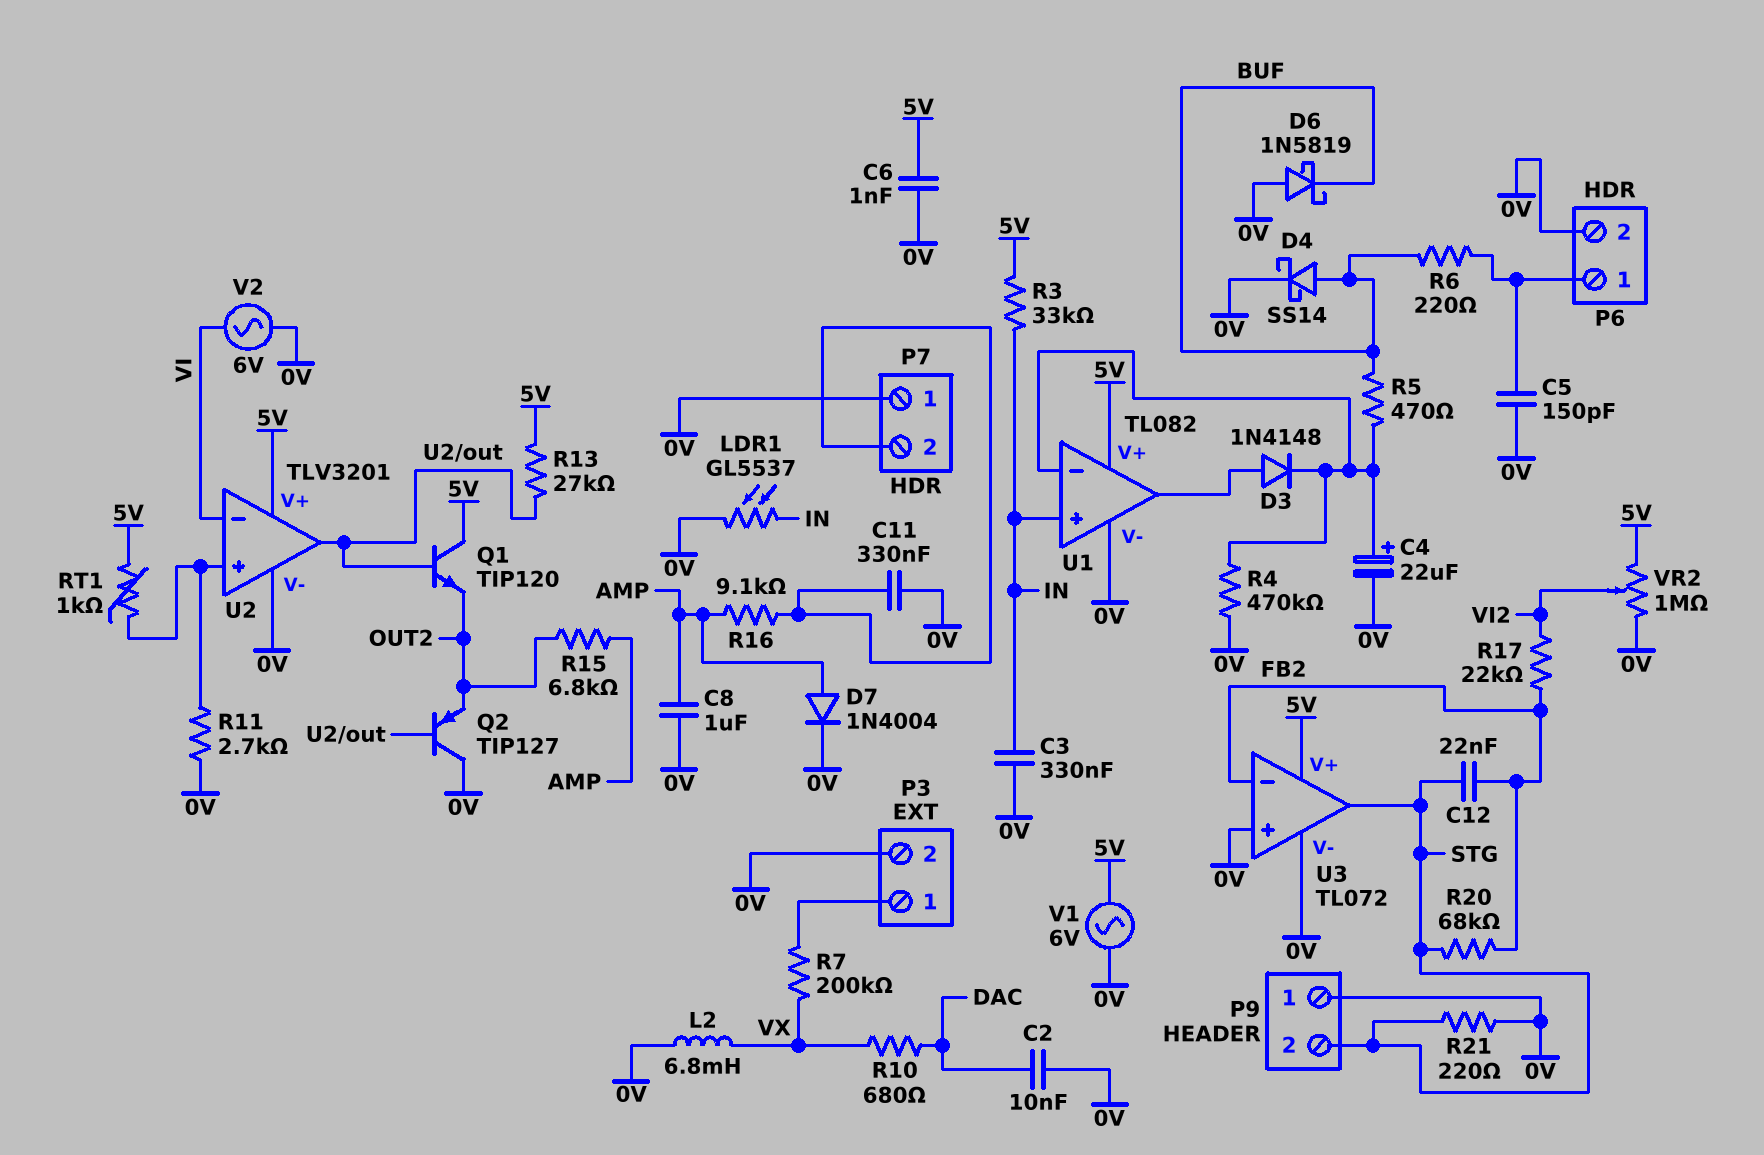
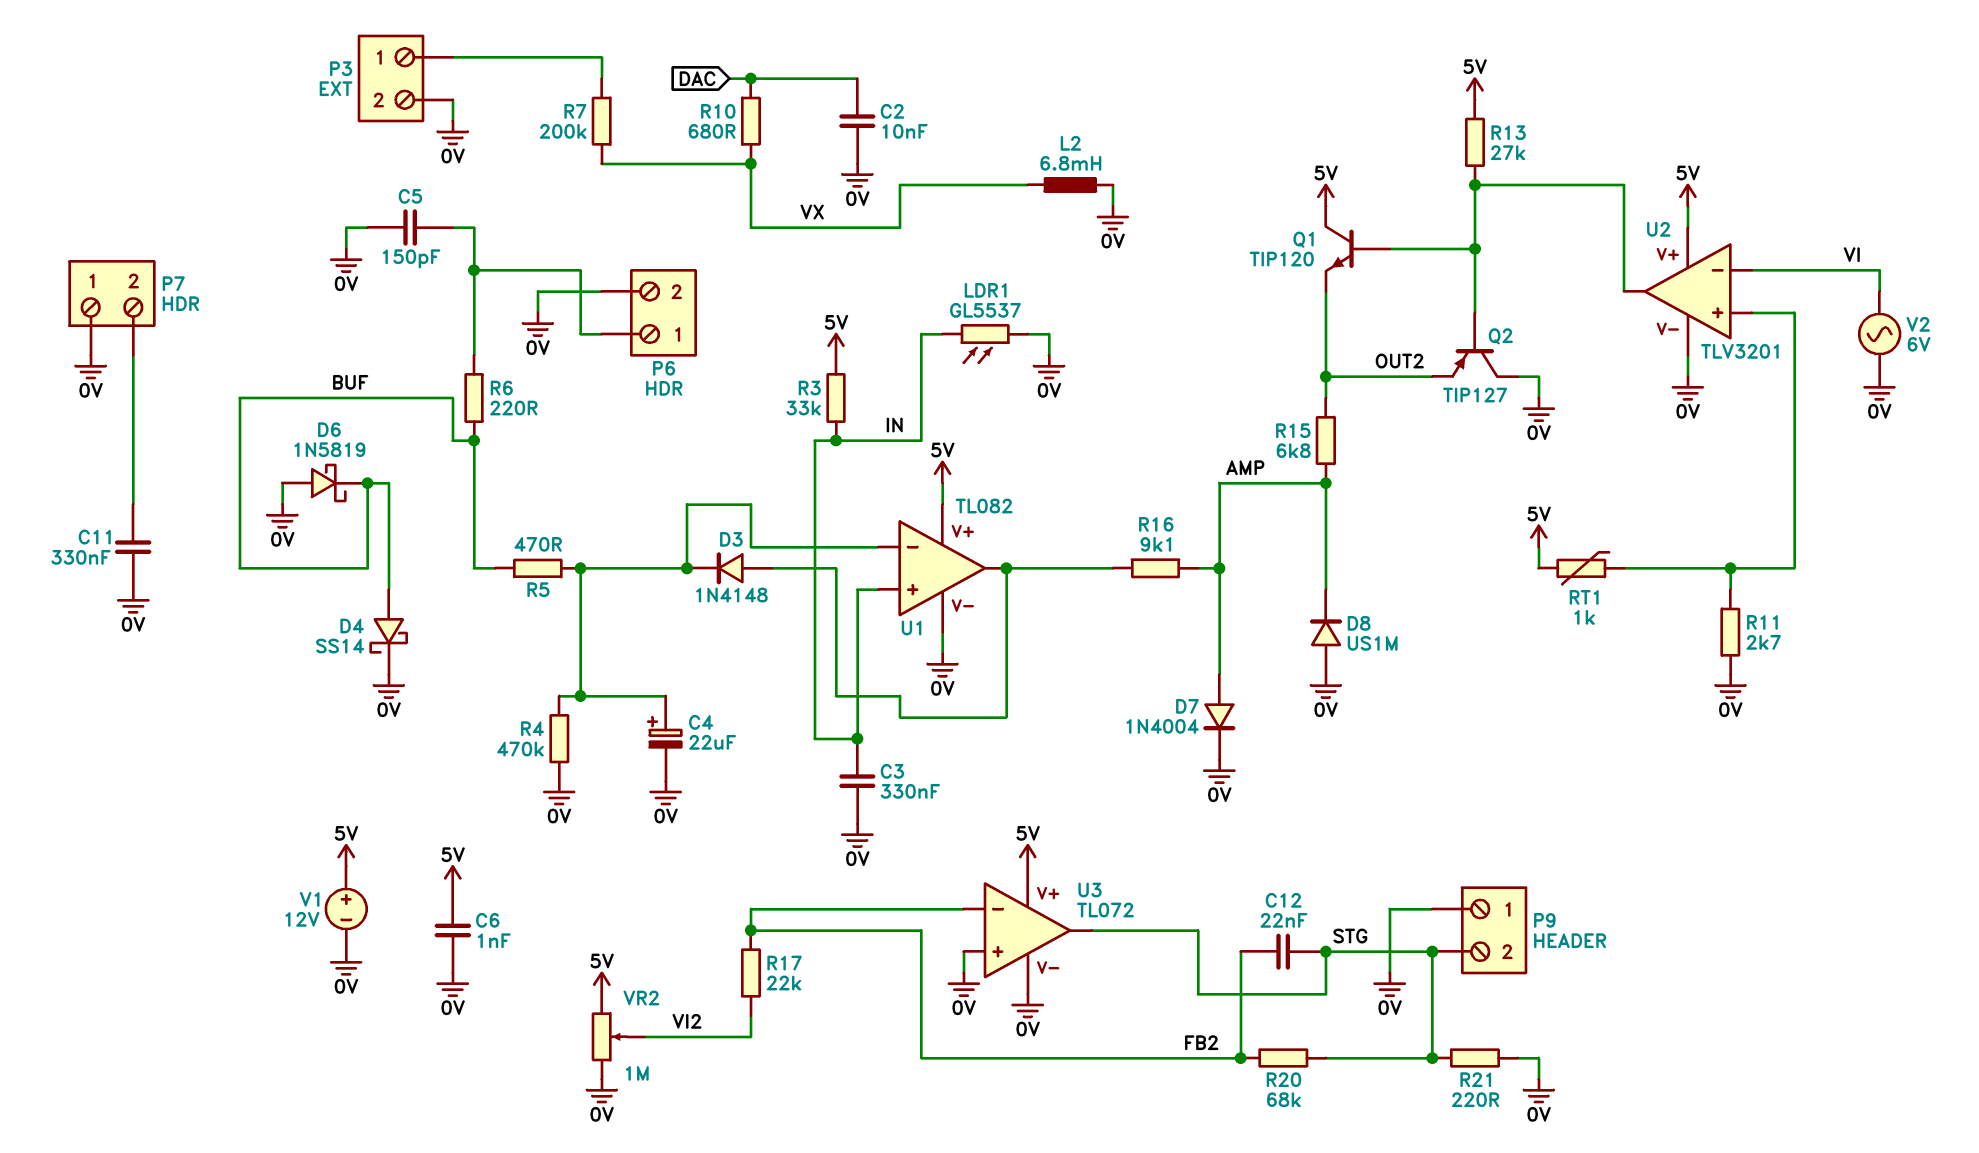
C8: 1uF (0V, AMP) -> none
D8: none -> diode US1M (A 0V, K AMP)
R16: 9.1k (AMP, P7/2) -> 9.1k (AMP, U1/out)
V1: AC 6V (0V, 5V) -> 12V (plus 5V, minus 0V)

